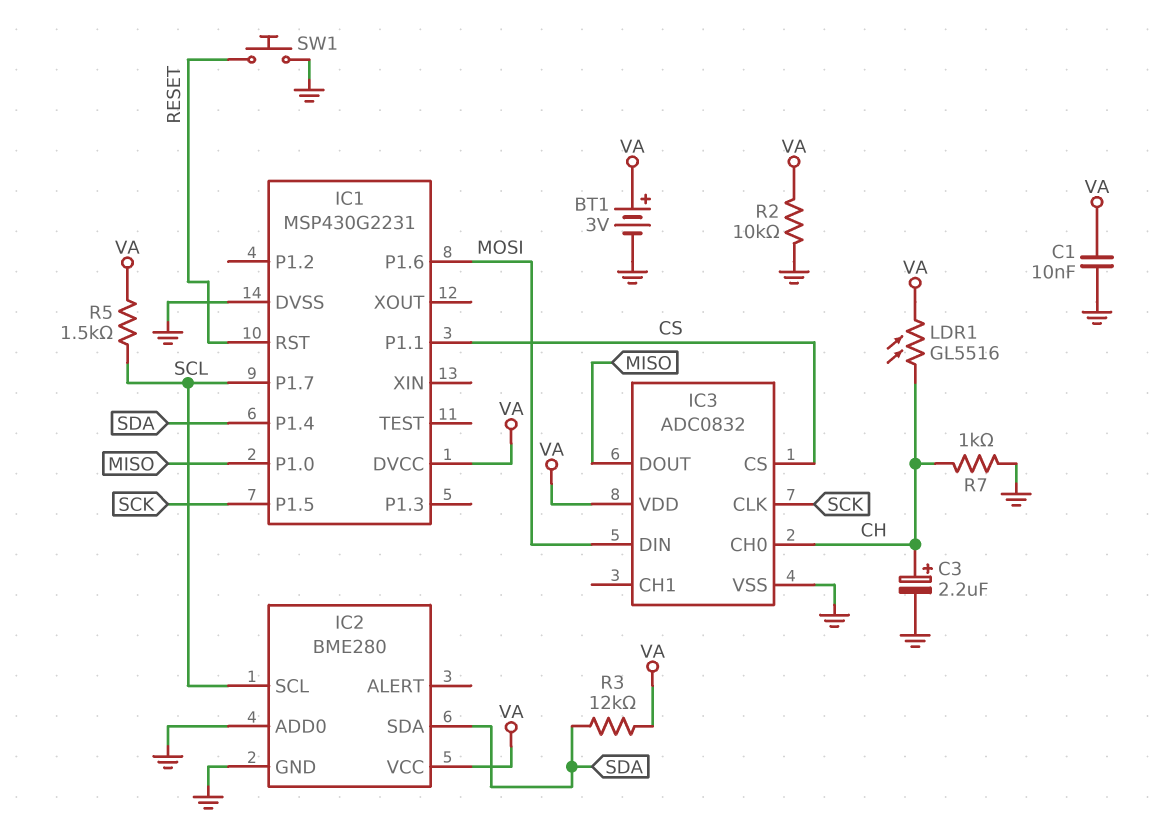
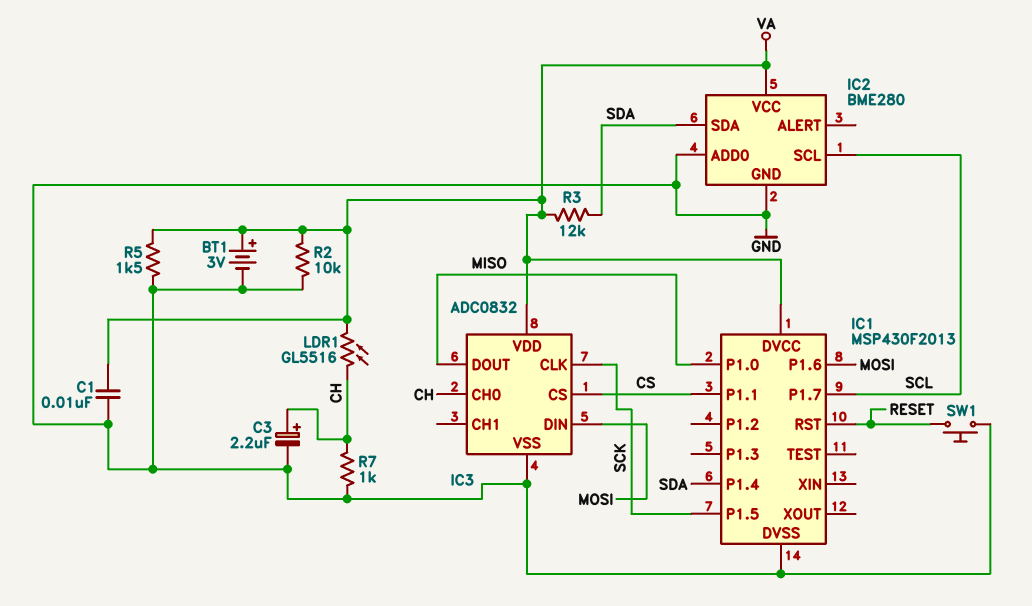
IC1: MSP430G2231 -> MSP430F2013
R5: 1.5k (SCL, VA) -> 1.5k (GND, VA)

